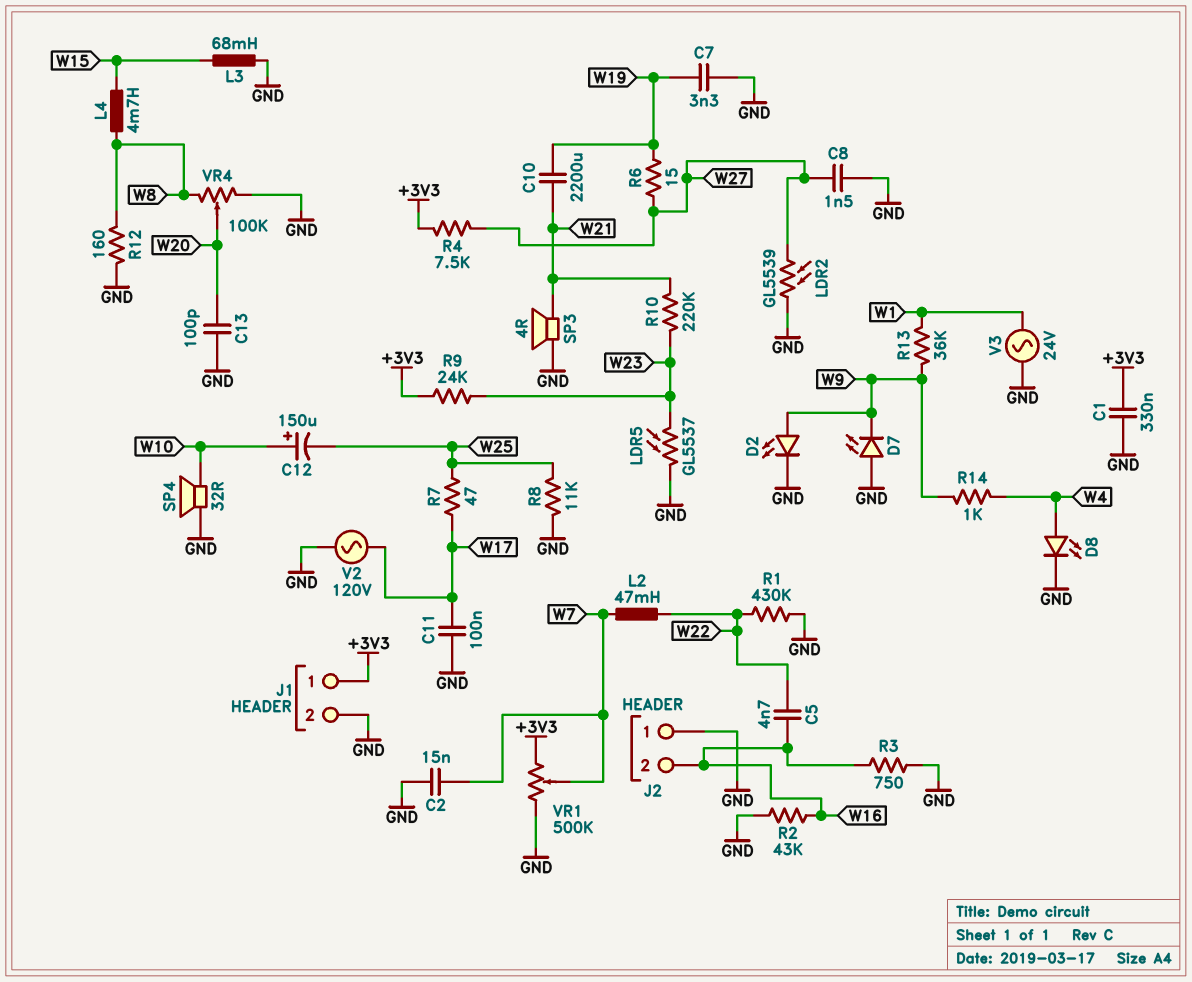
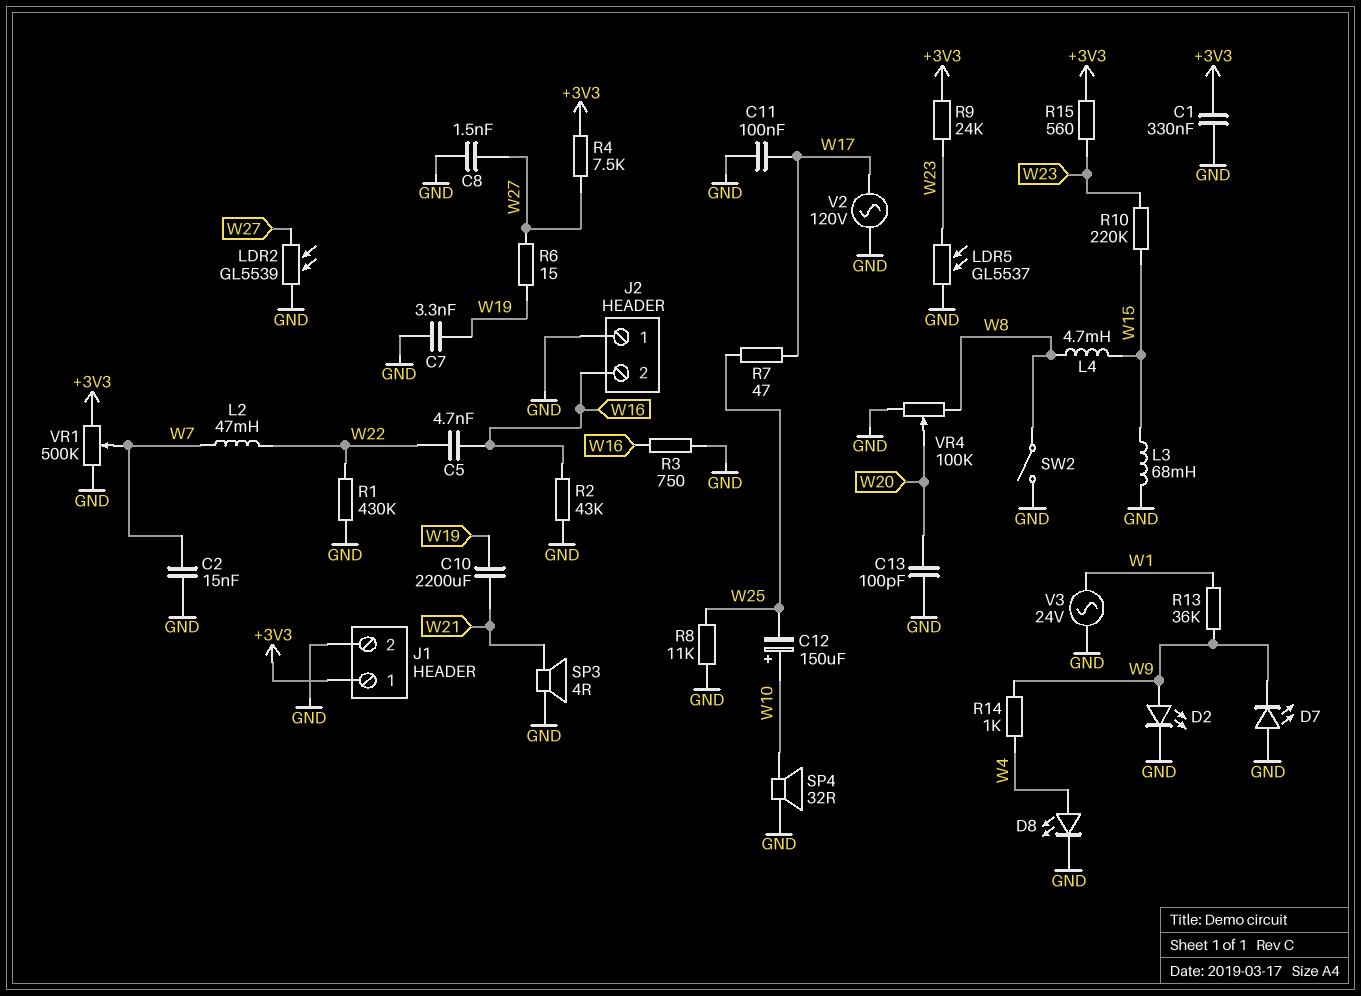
R10: 220k (W21, W23) -> 220k (W15, W23)
R12: 160 (GND, W8) -> none
R15: none -> 560 (+3V3, W23)
SW2: none -> switch (GND, W8)

